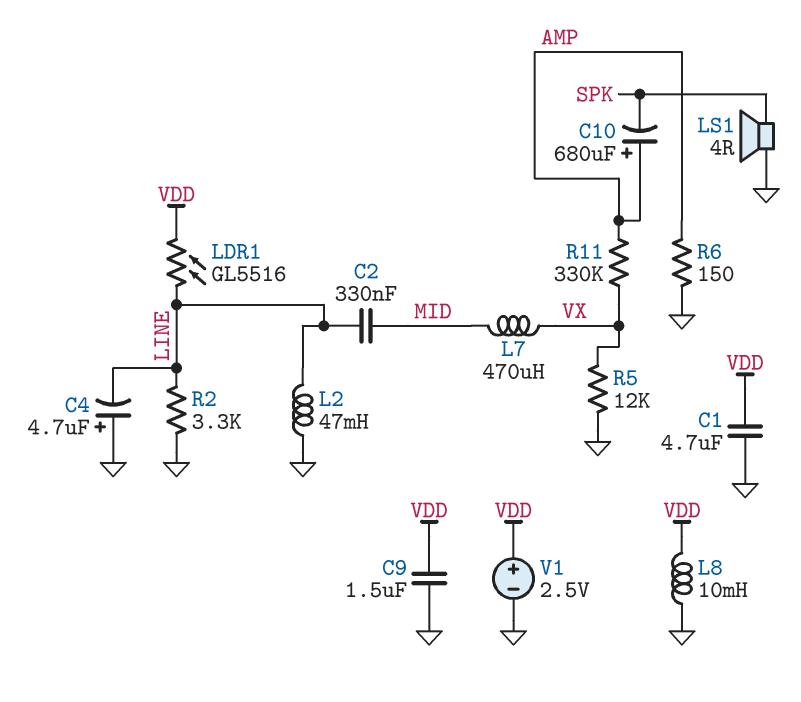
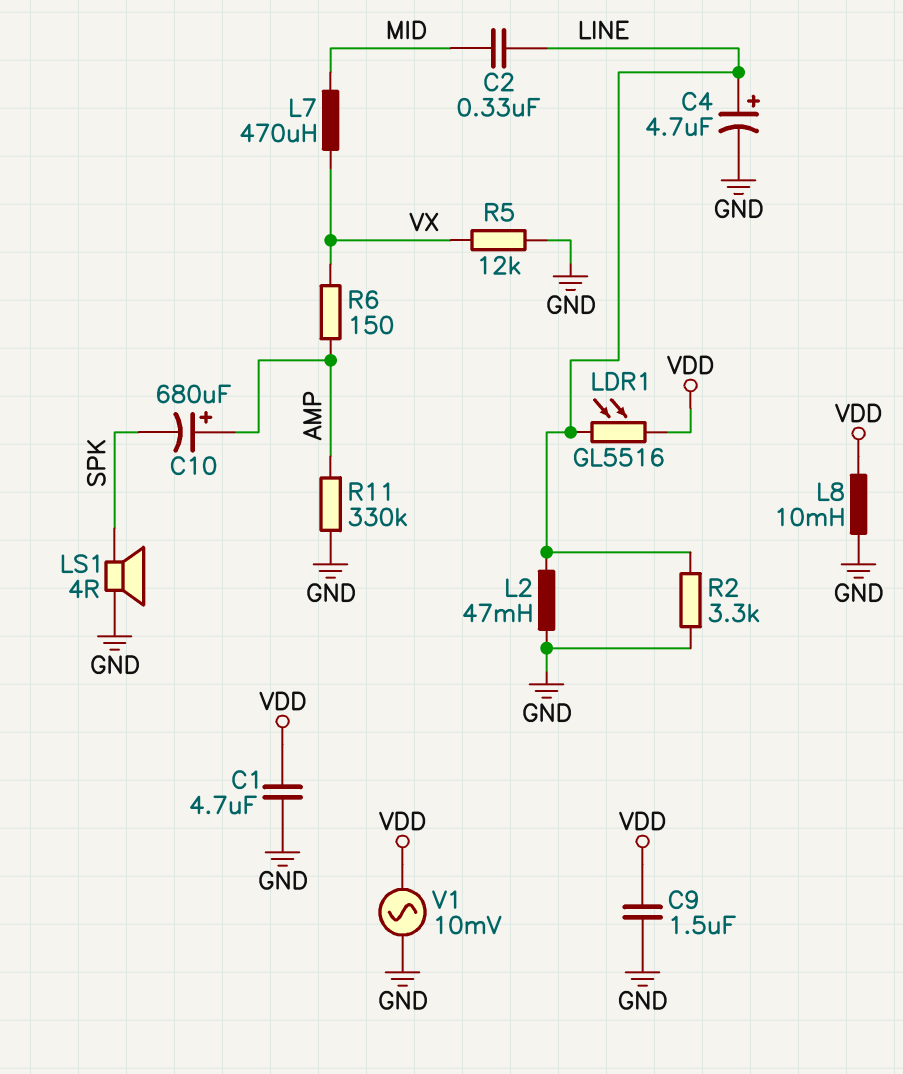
C4: 4.7uF (plus GND, minus LINE) -> 4.7uF (plus LINE, minus GND)
R6: 150 (AMP, GND) -> 150 (AMP, VX)
R11: 330k (AMP, VX) -> 330k (AMP, GND)
V1: 2.5V (plus VDD, minus GND) -> AC 10mV (GND, VDD)

